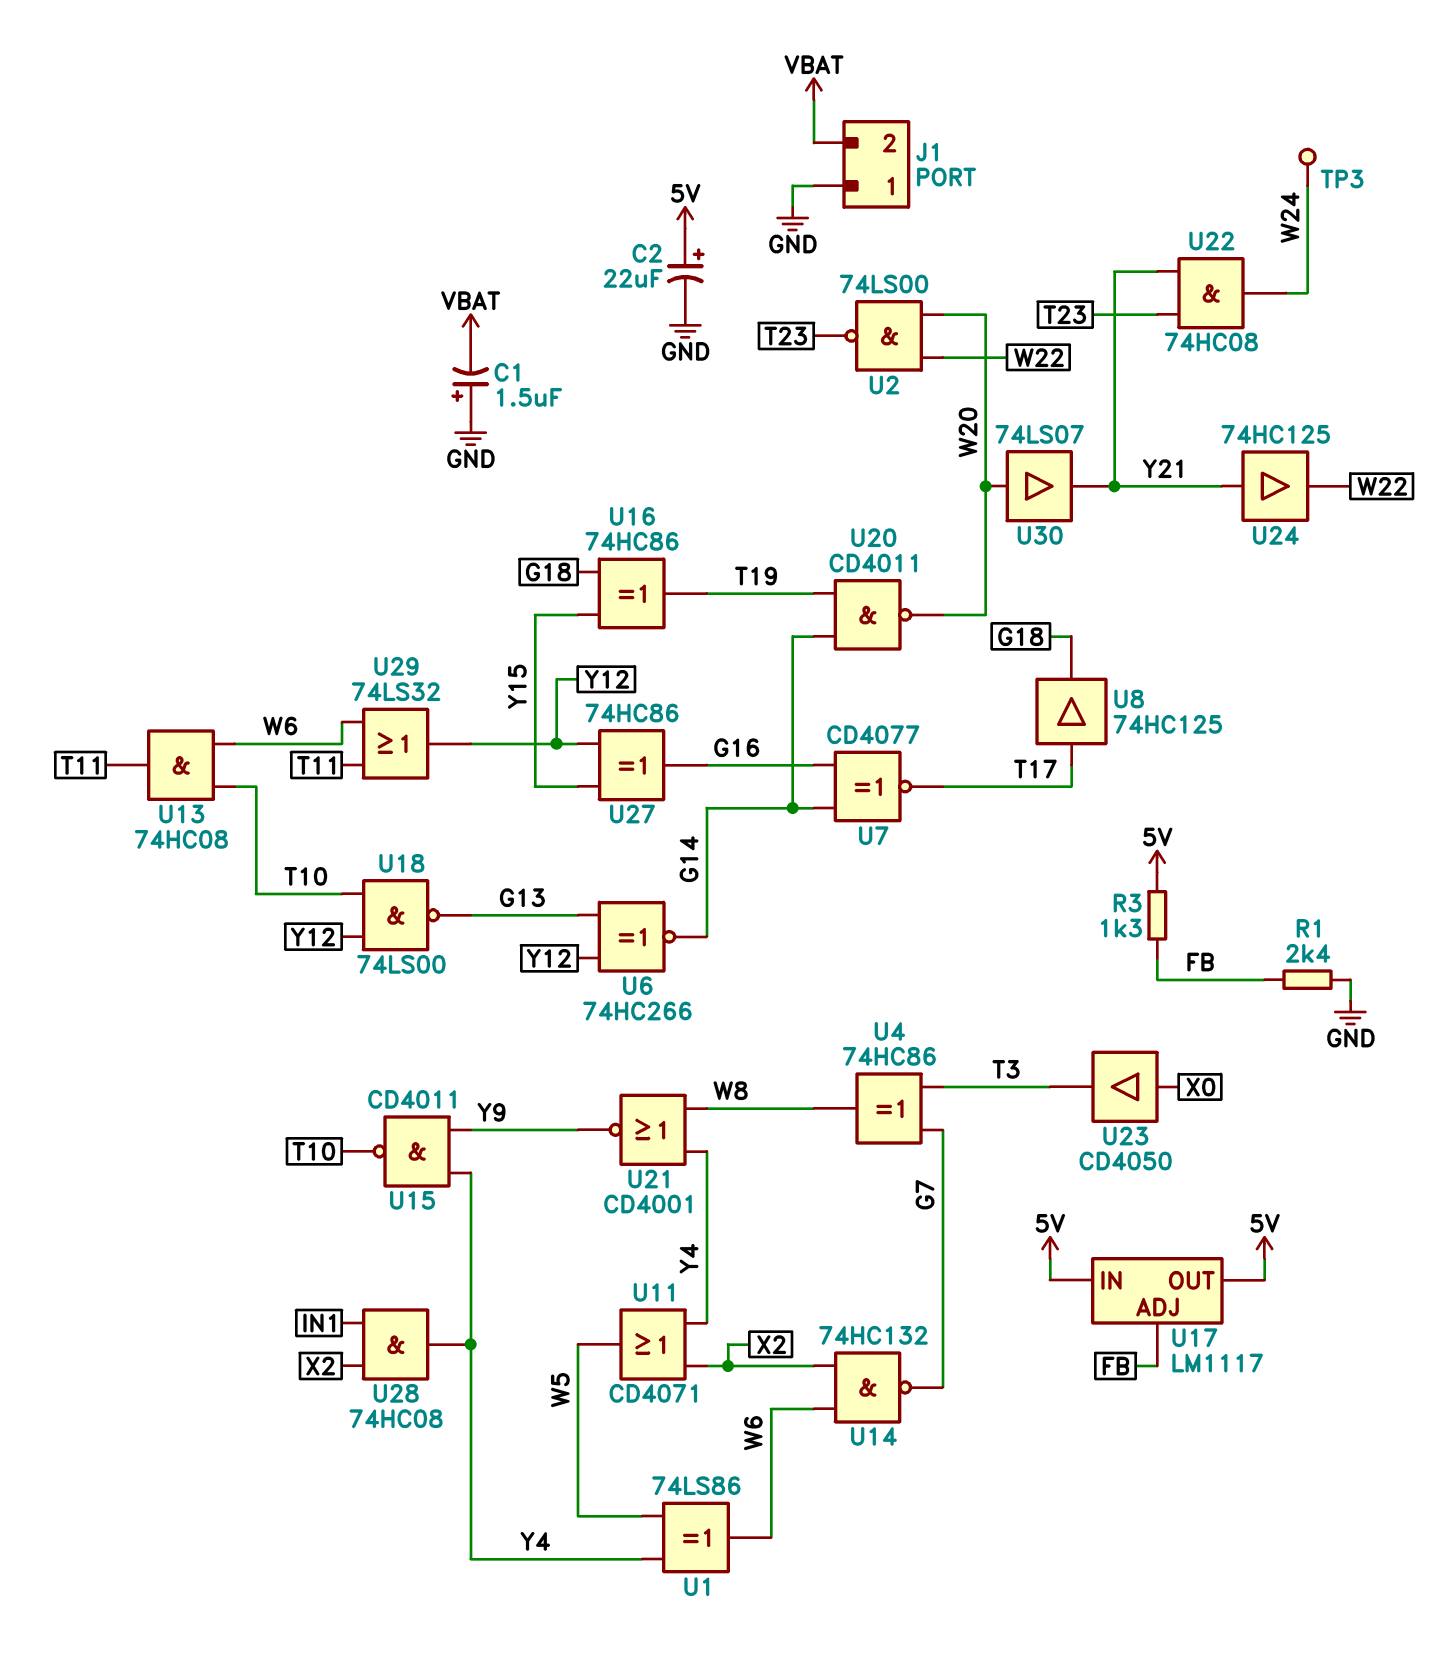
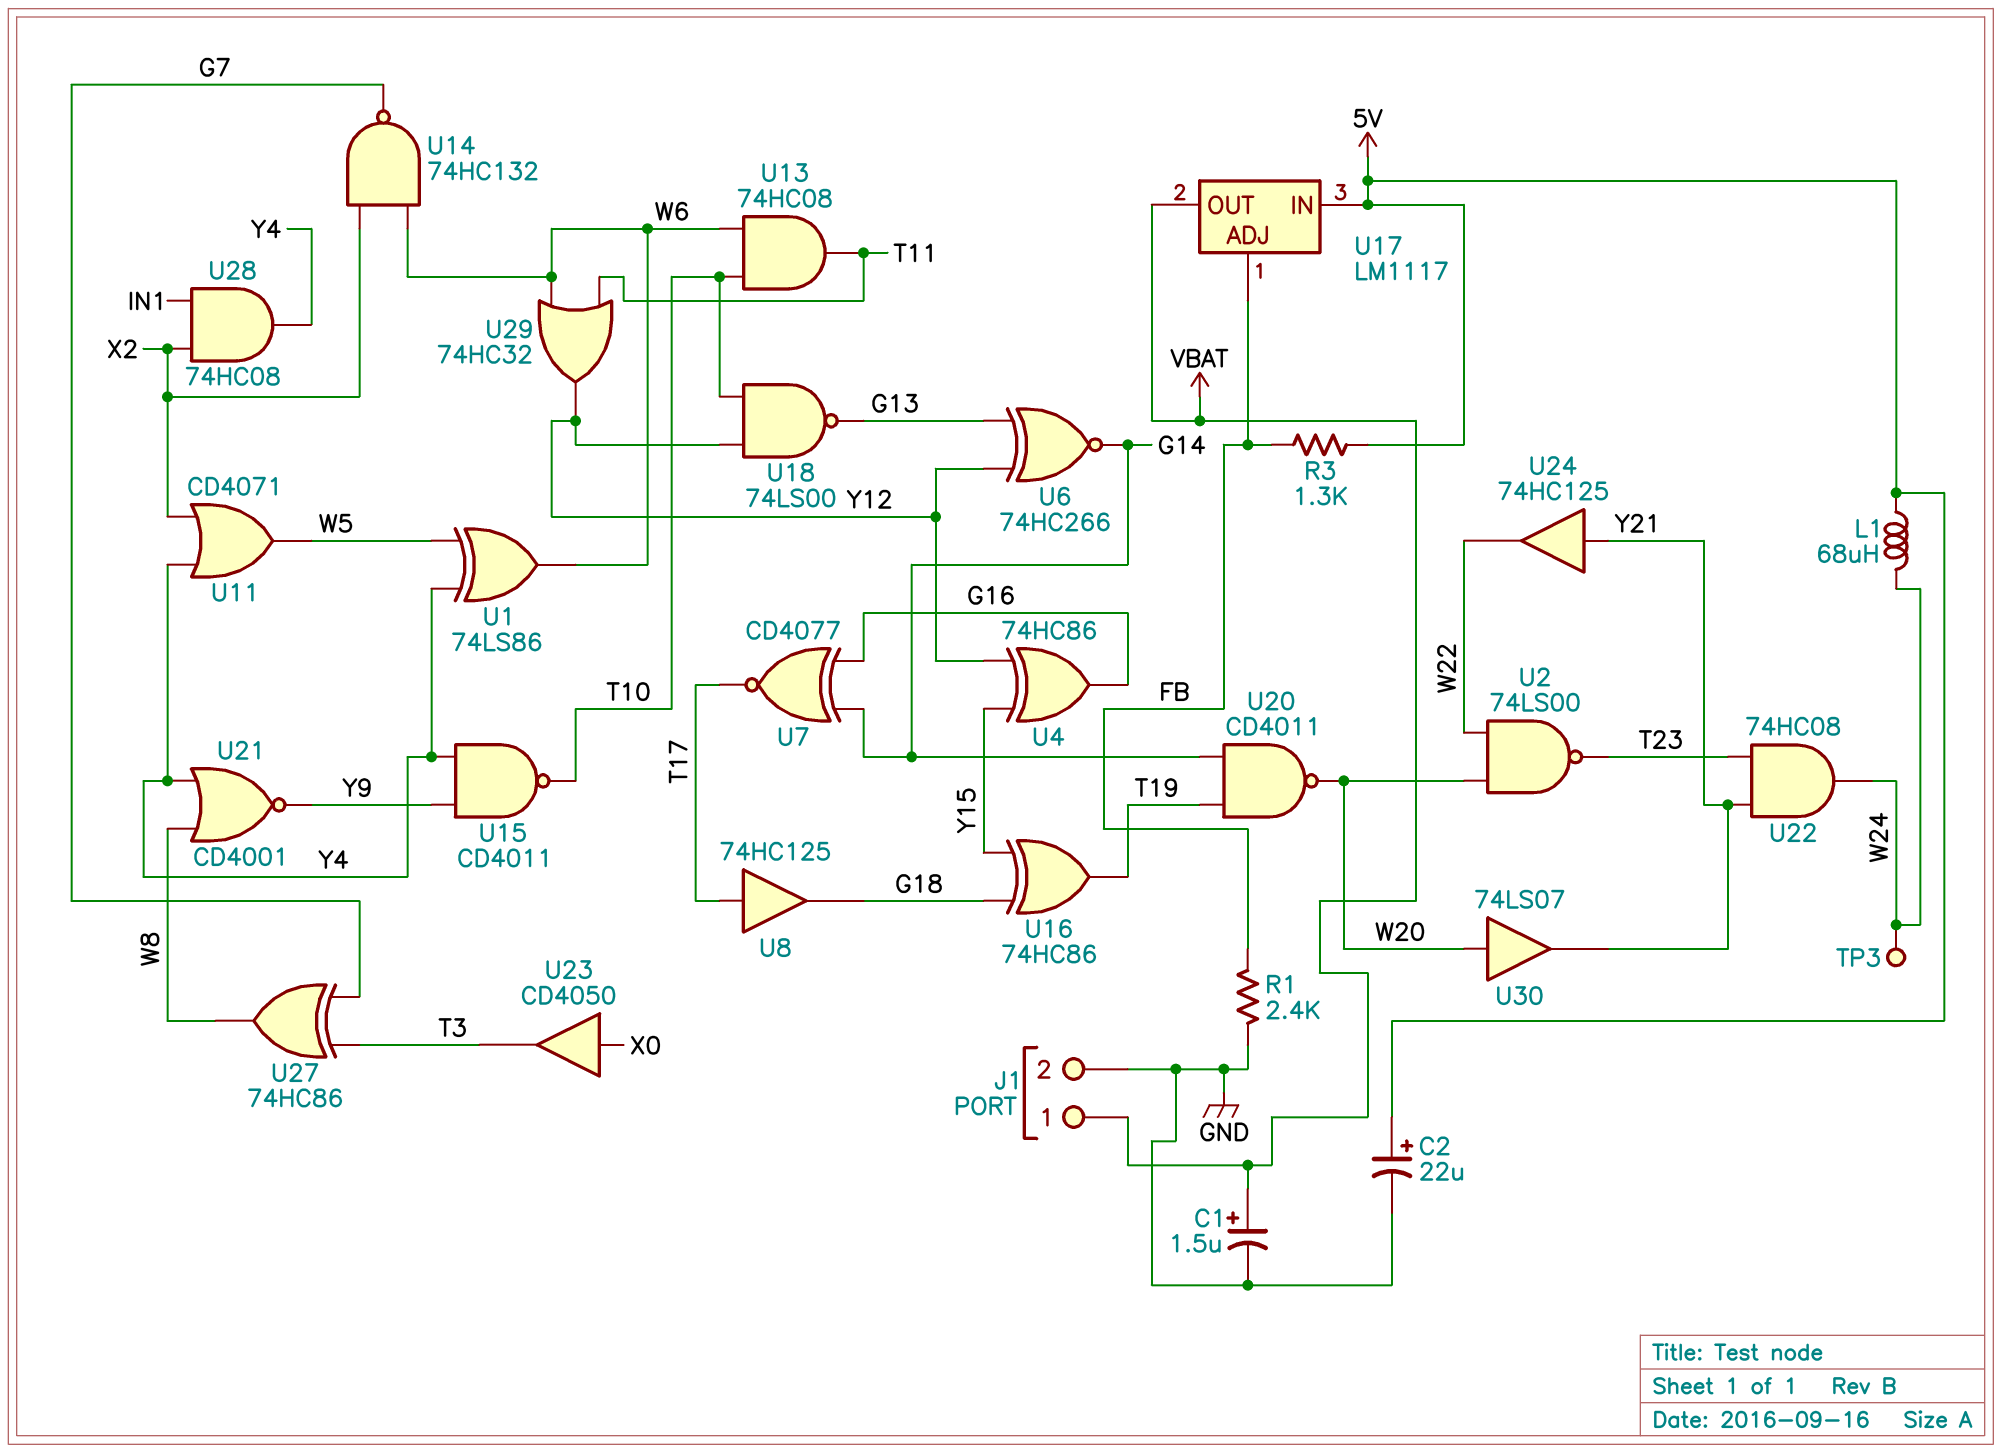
C1: 1.5uF (plus GND, minus VBAT) -> 1.5uF (plus VBAT, minus GND)
J1 pin 1: GND -> VBAT
J1 pin 2: VBAT -> GND
L1: none -> 68uH (5V, W24)
U4: XOR 74HC86 (in G7, in T3, out W8) -> XOR 74HC86 (in Y12, in Y15, out G16)
U17 pin OUT: 5V -> VBAT
U27: XOR 74HC86 (in Y12, in Y15, out G16) -> XOR 74HC86 (in G7, in T3, out W8)
U29: OR 74LS32 (in T11, in W6, out Y12) -> OR 74HC32 (in T11, in W6, out Y12)

